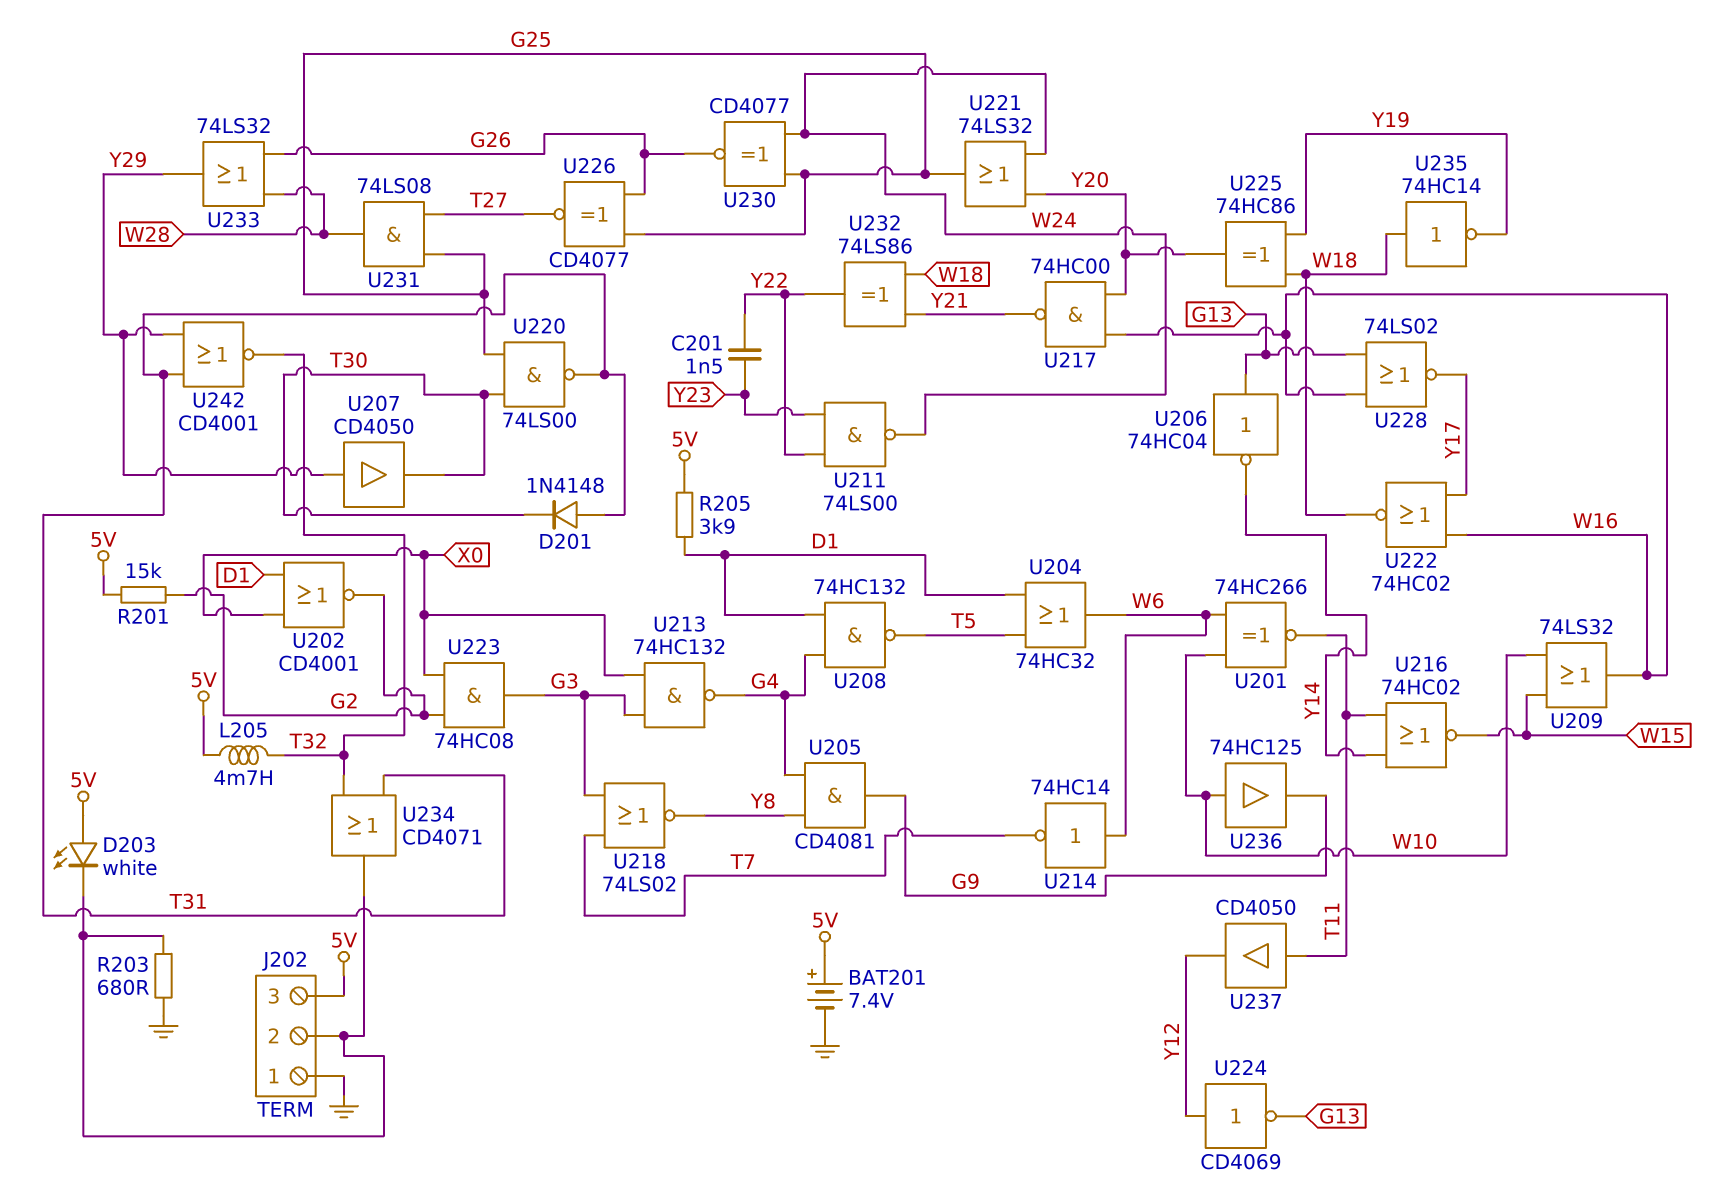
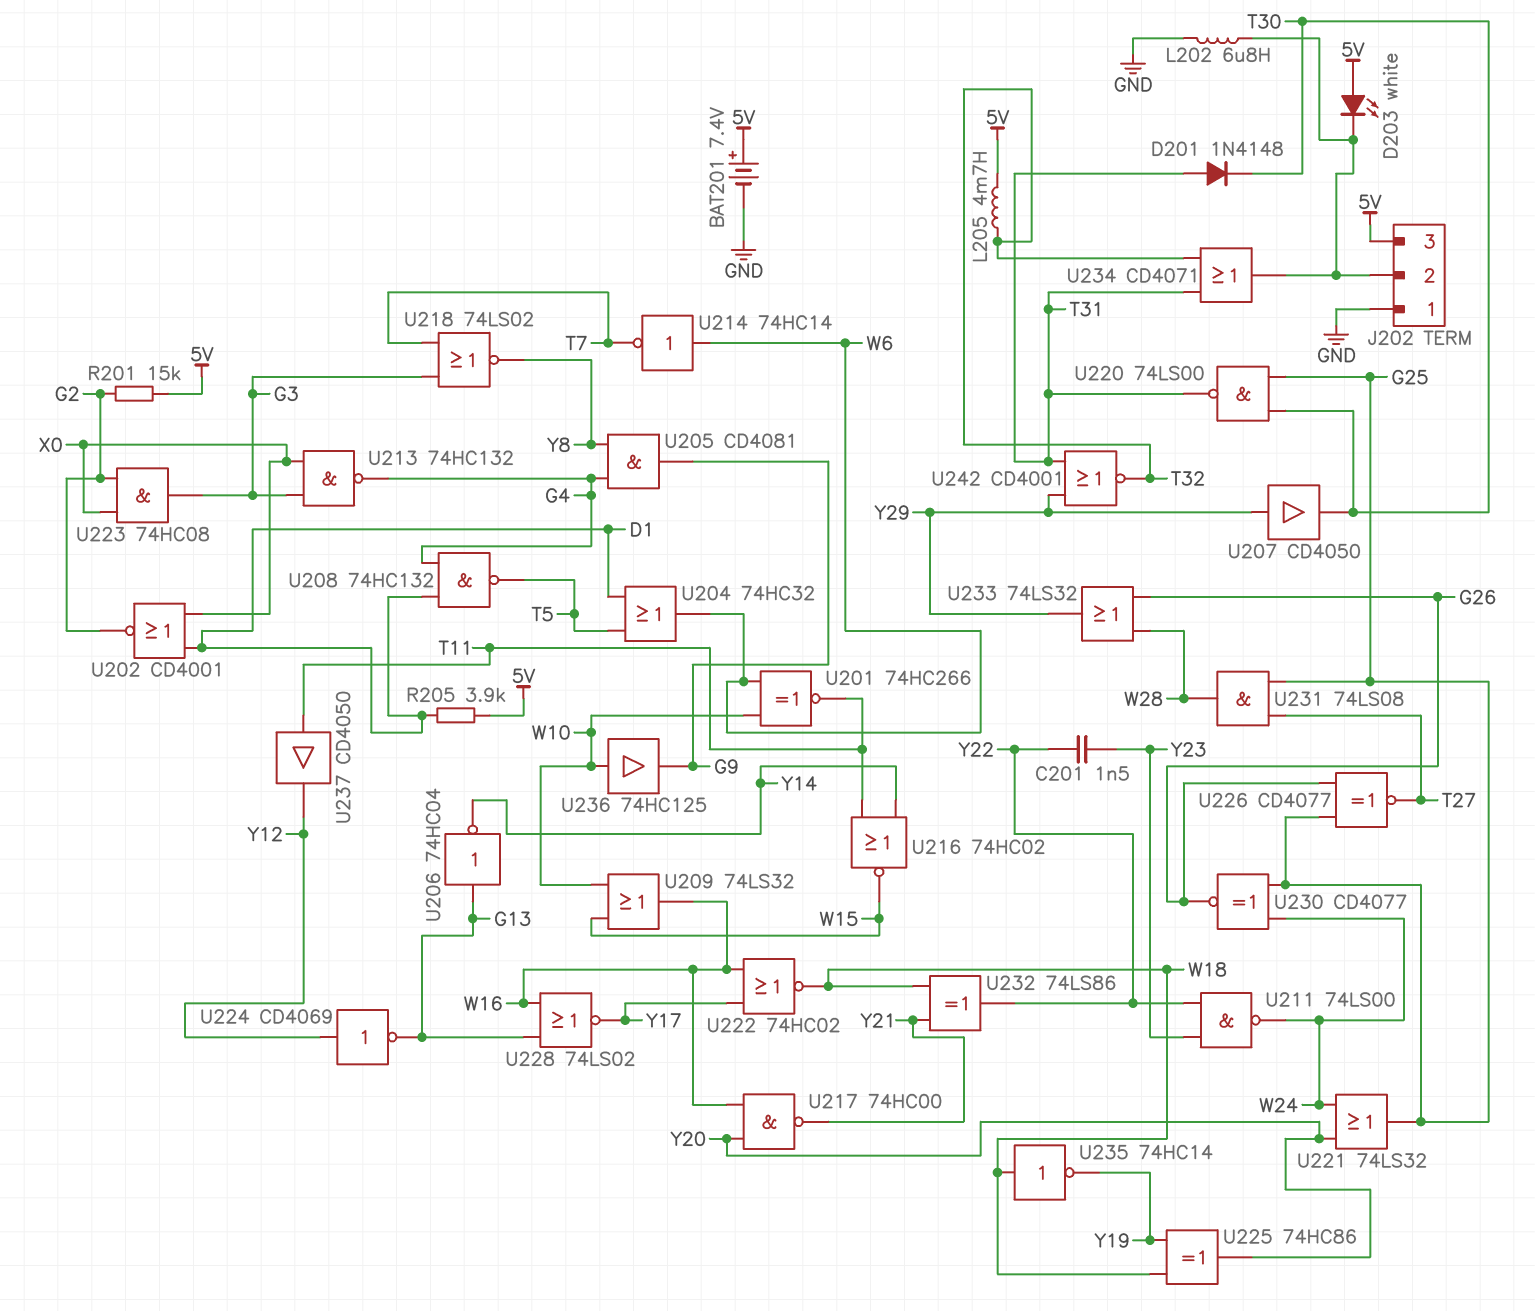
L202: none -> 6.8uH (GND, J202/2)
R203: 680 (GND, J202/2) -> none

